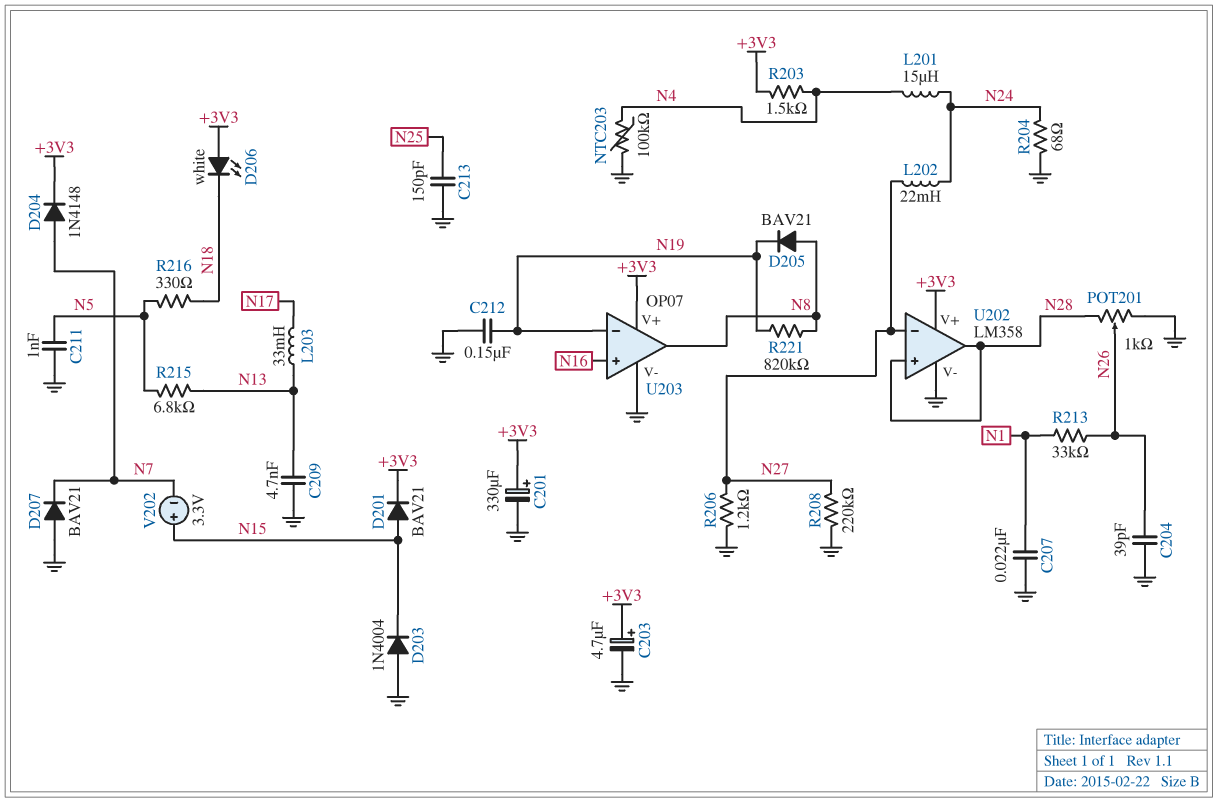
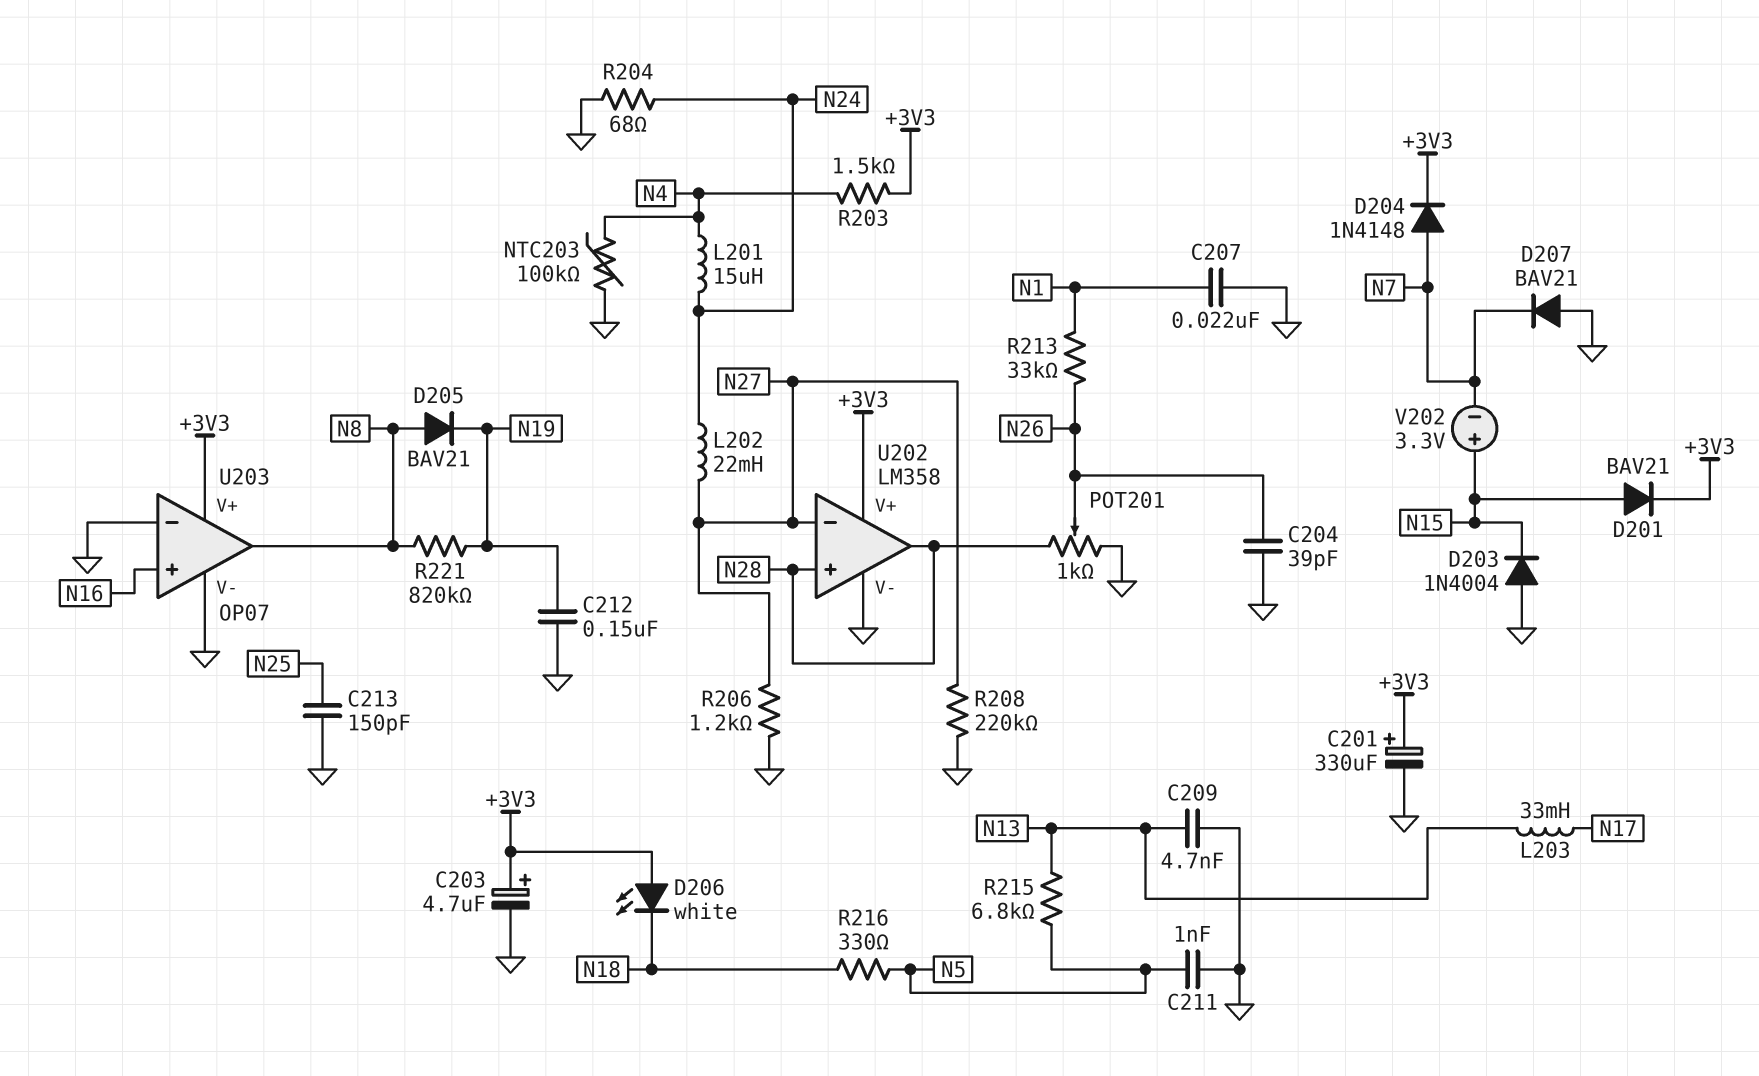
U203 pin in-: N19 -> GND

